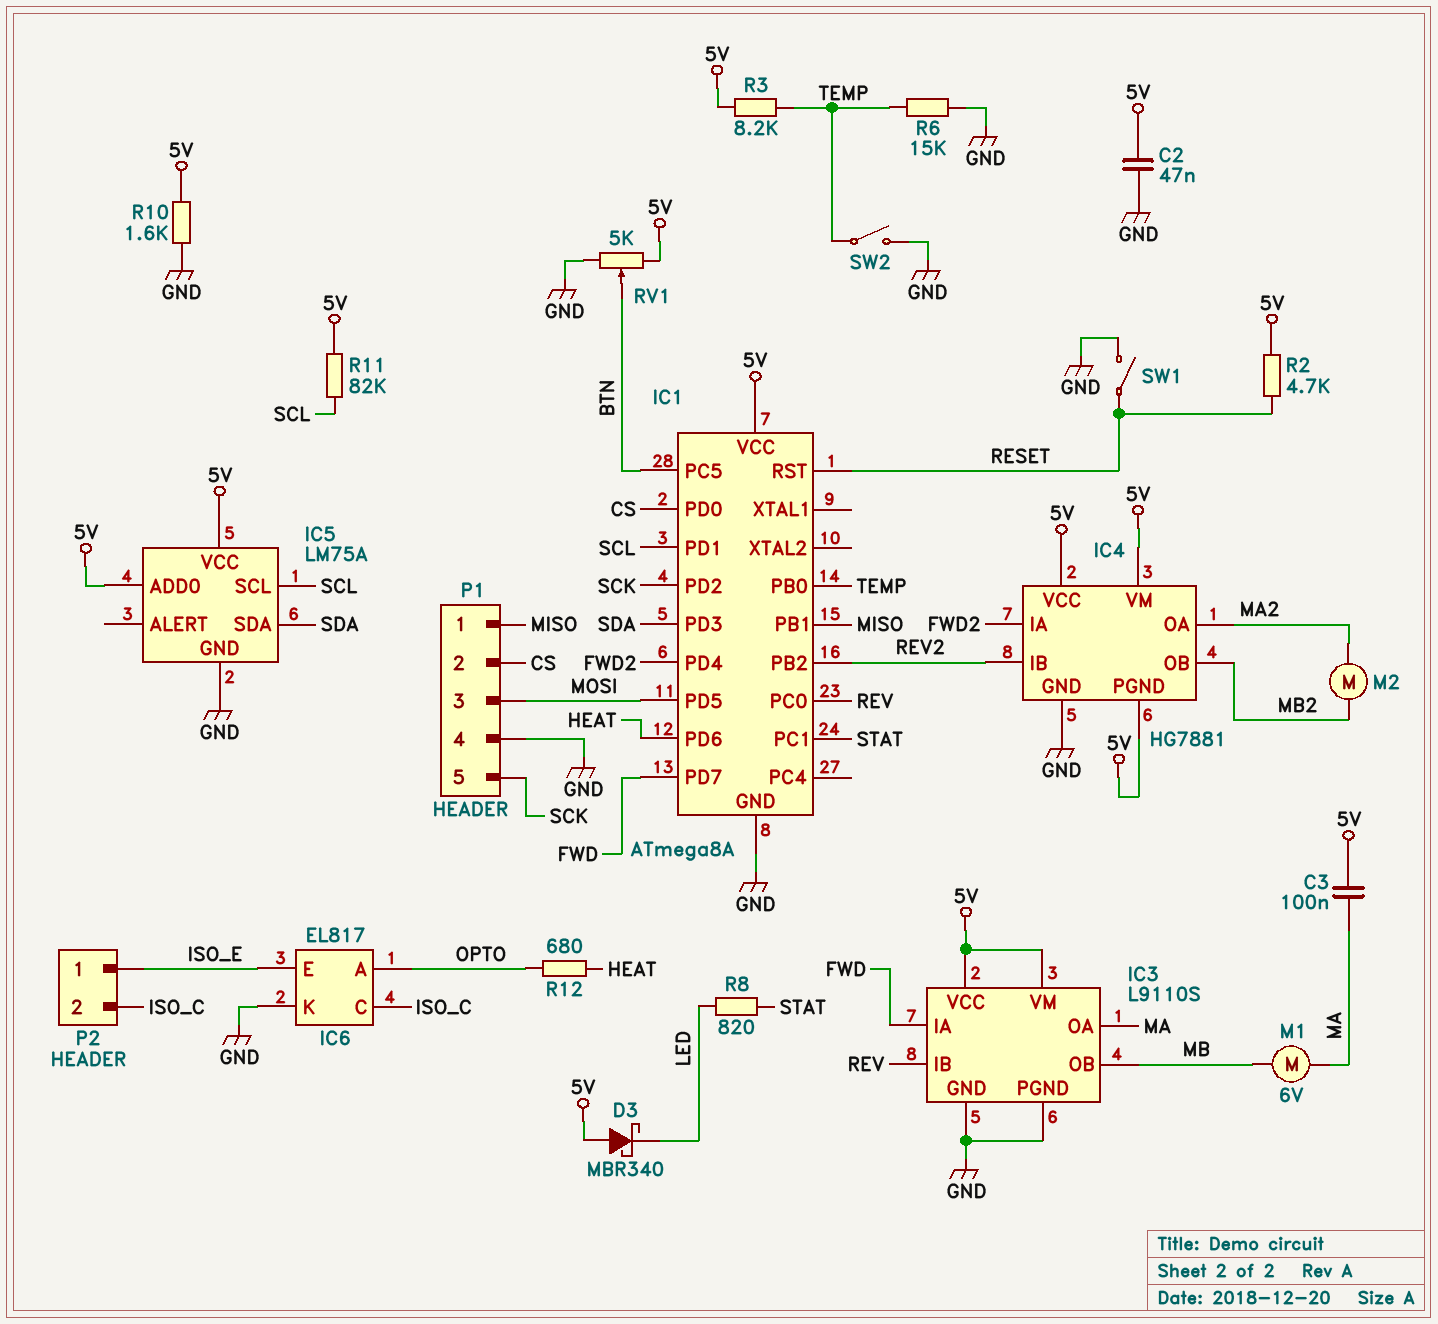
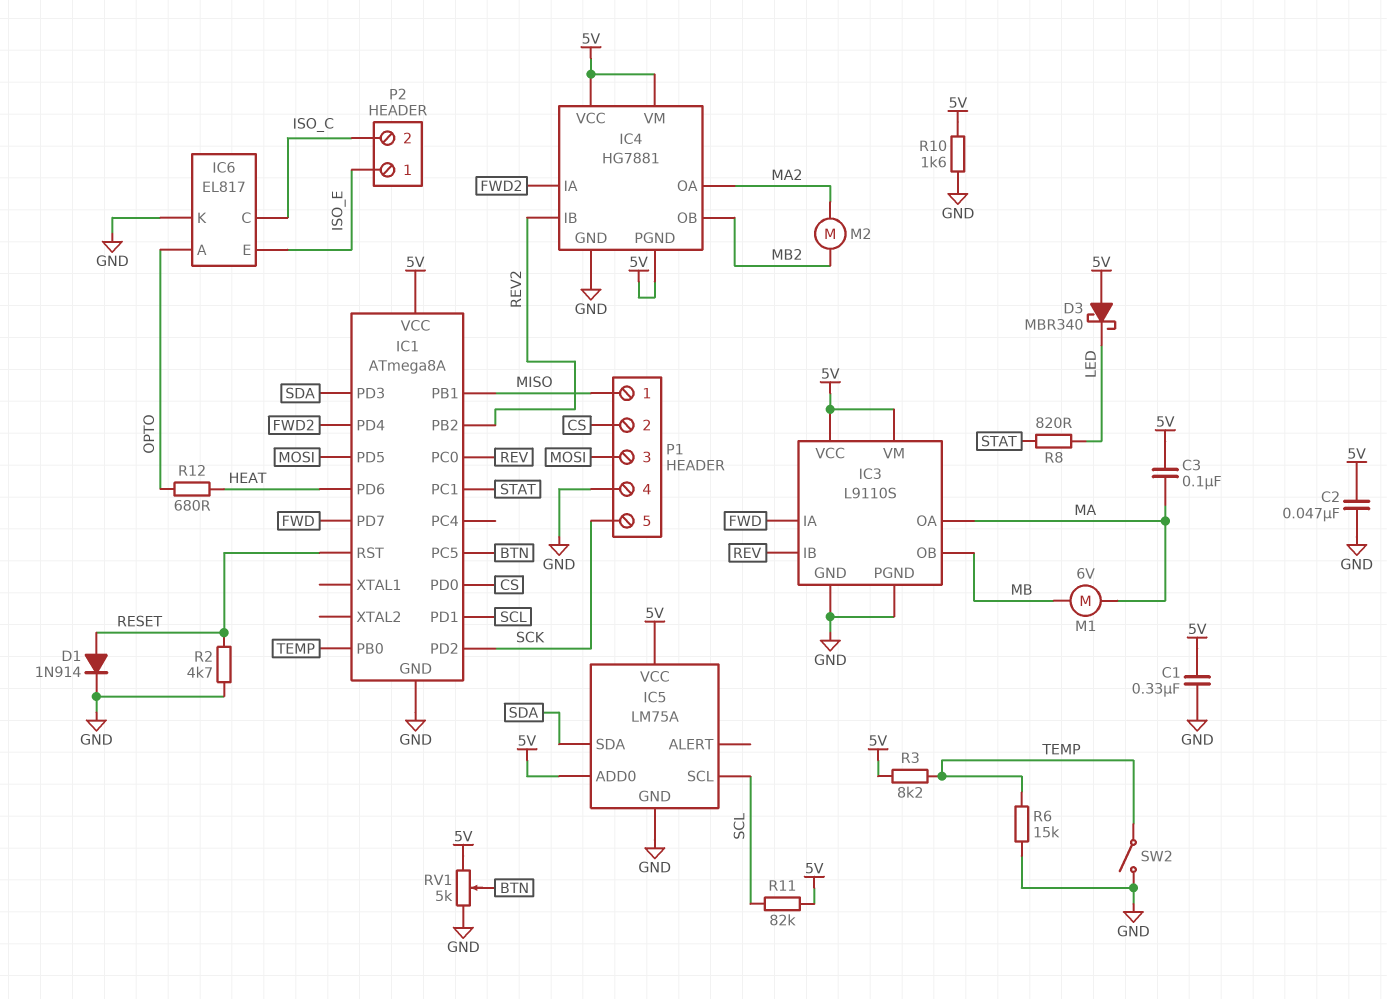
C1: none -> 330nF (5V, GND)
D1: none -> diode 1N914 (A RESET, K GND)
R2: 4.7k (5V, RESET) -> 4.7k (GND, RESET)
SW1: switch (GND, RESET) -> none

